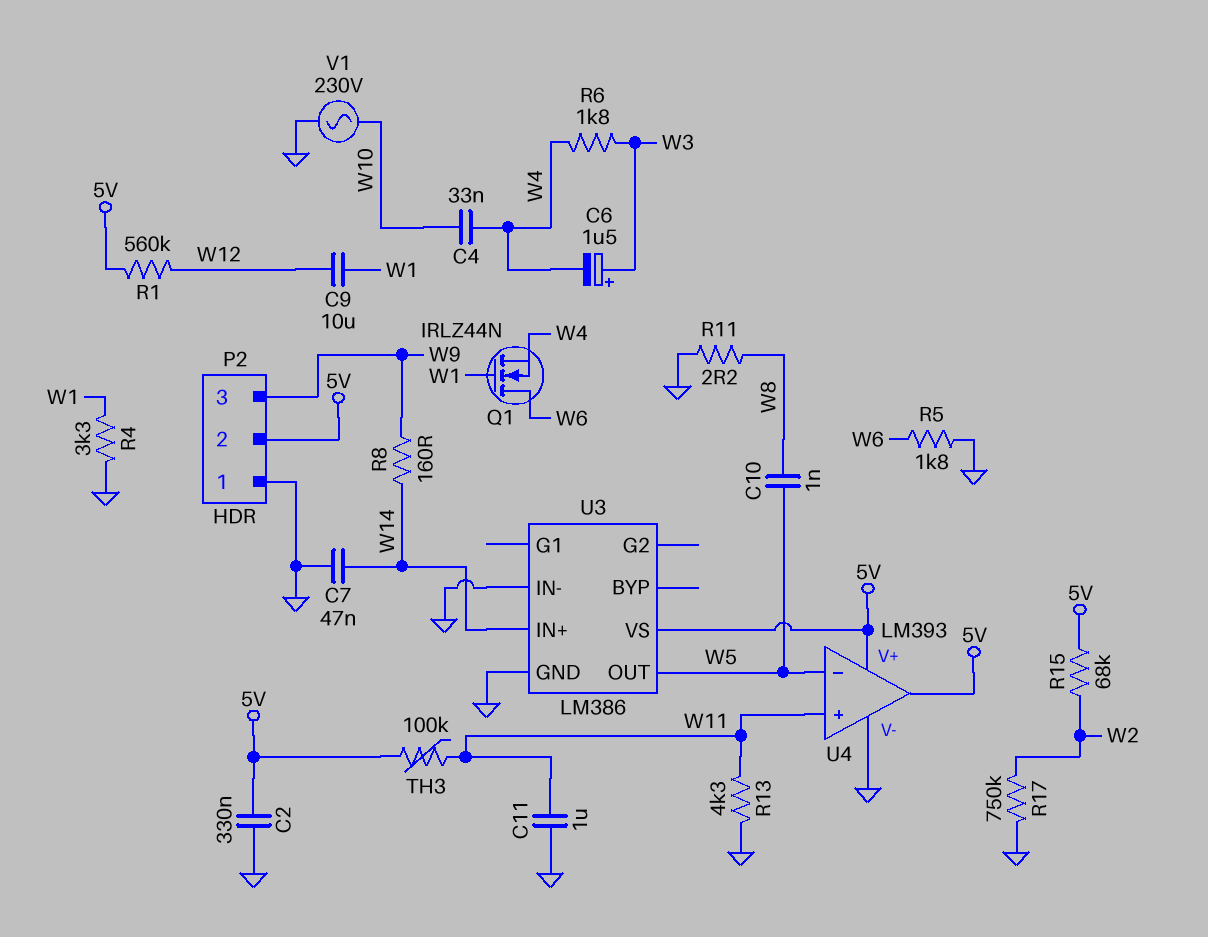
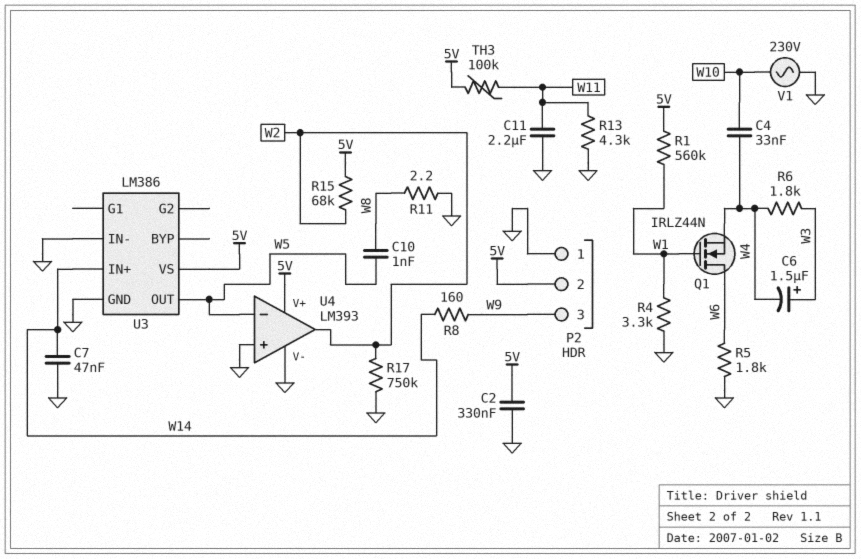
C9: 10uF (W1, W12) -> none
C11: 1uF (GND, W11) -> 2.2uF (GND, W11)
R1: 560k (5V, W12) -> 560k (5V, W1)
U4 pin in+: W11 -> GND
U4 pin out: 5V -> W2

